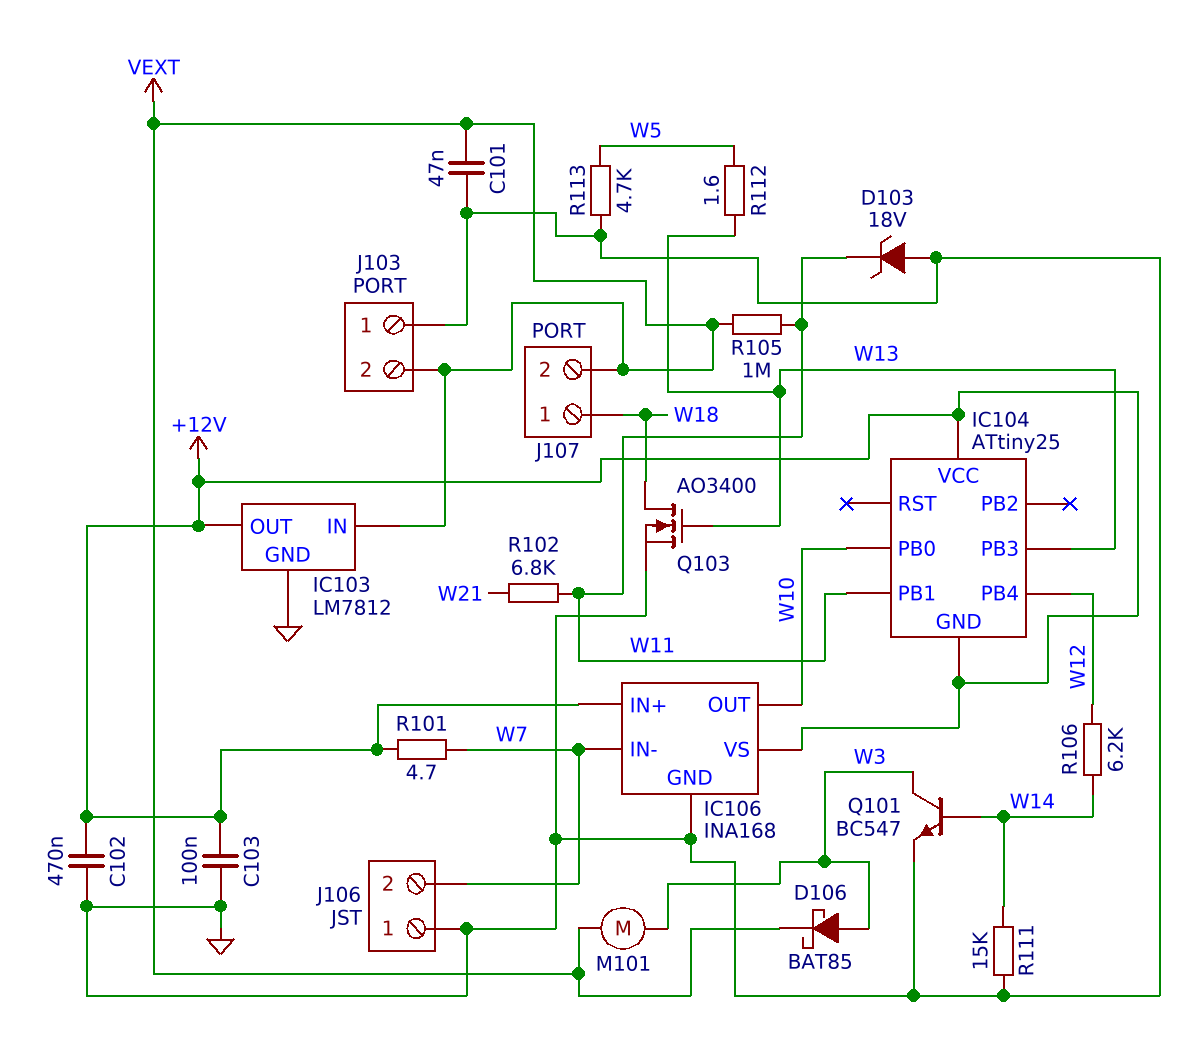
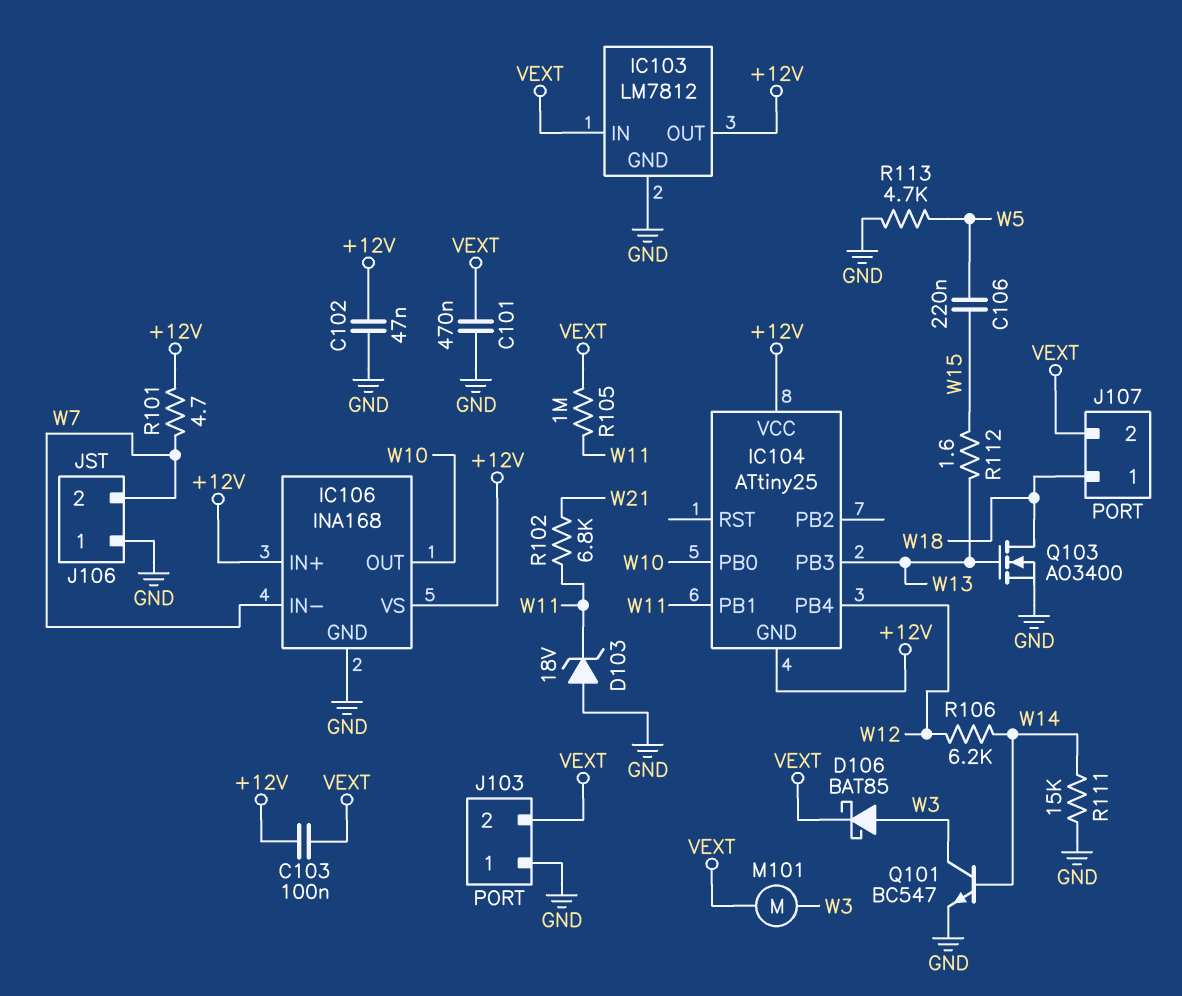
C101: 47nF (GND, VEXT) -> 470nF (GND, VEXT)
C102: 470nF (+12V, GND) -> 47nF (+12V, GND)
C103: 100nF (+12V, GND) -> 100nF (+12V, VEXT)
C106: none -> 220nF (W5, W15)
R112: 1.6 (W5, W13) -> 1.6 (W13, W15)

